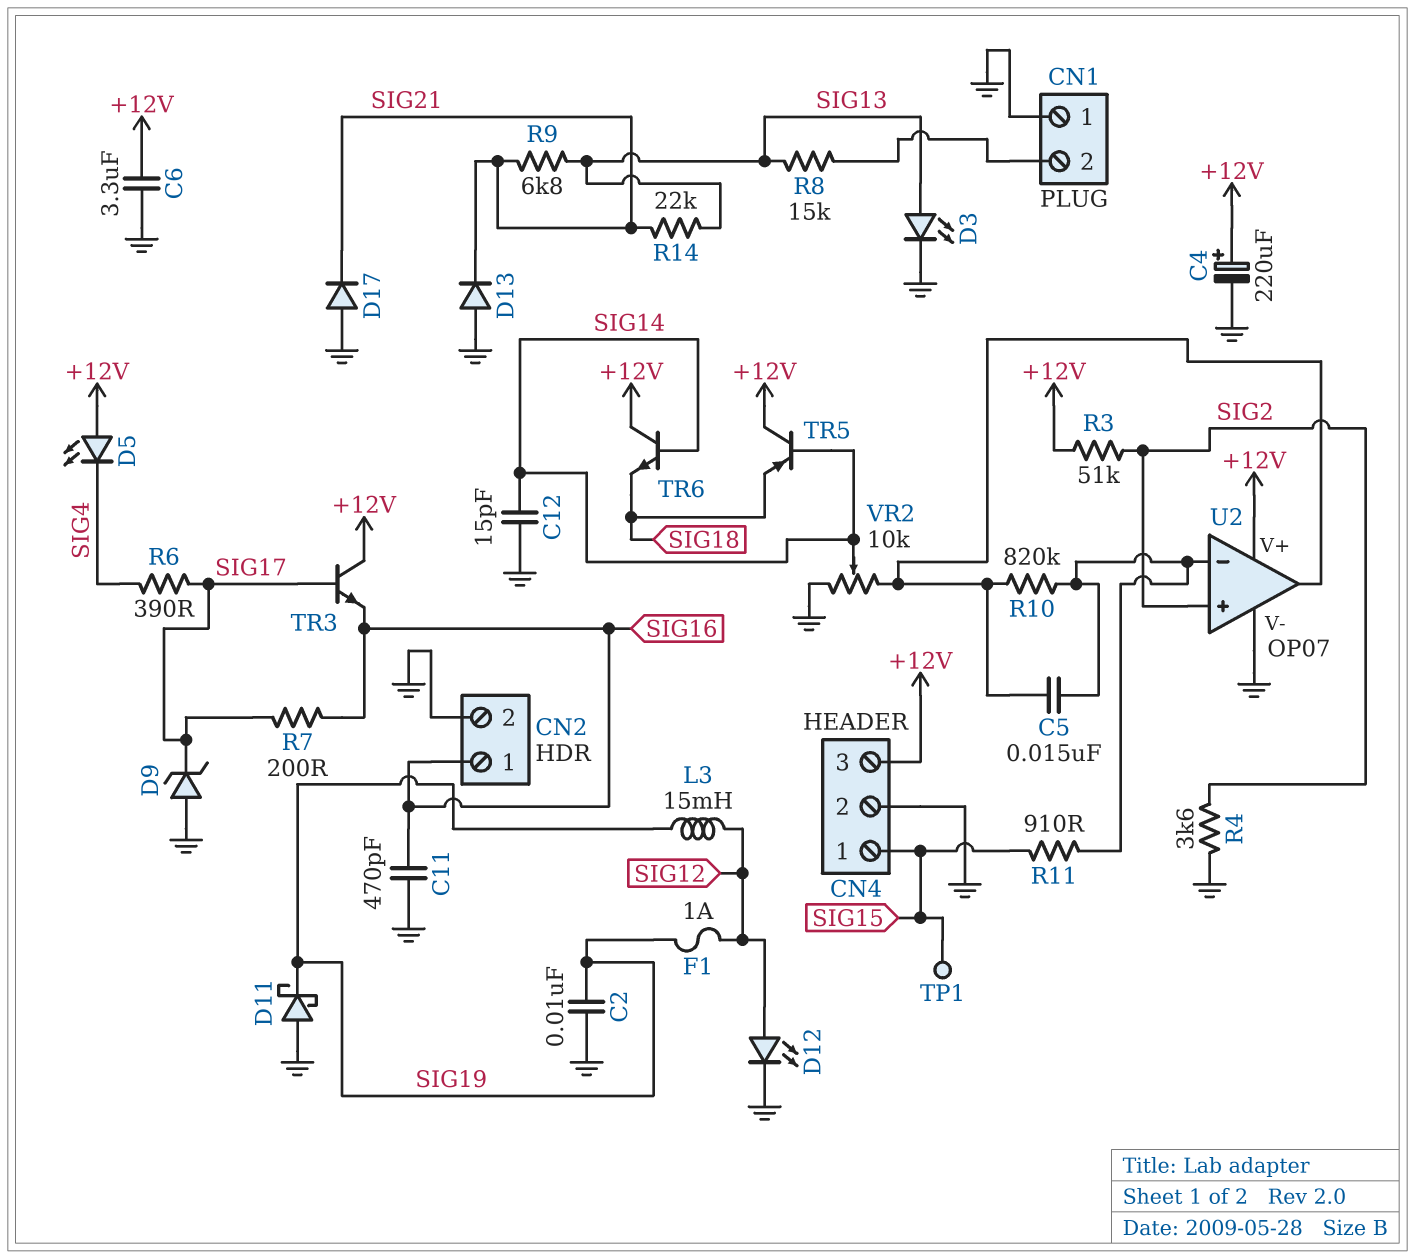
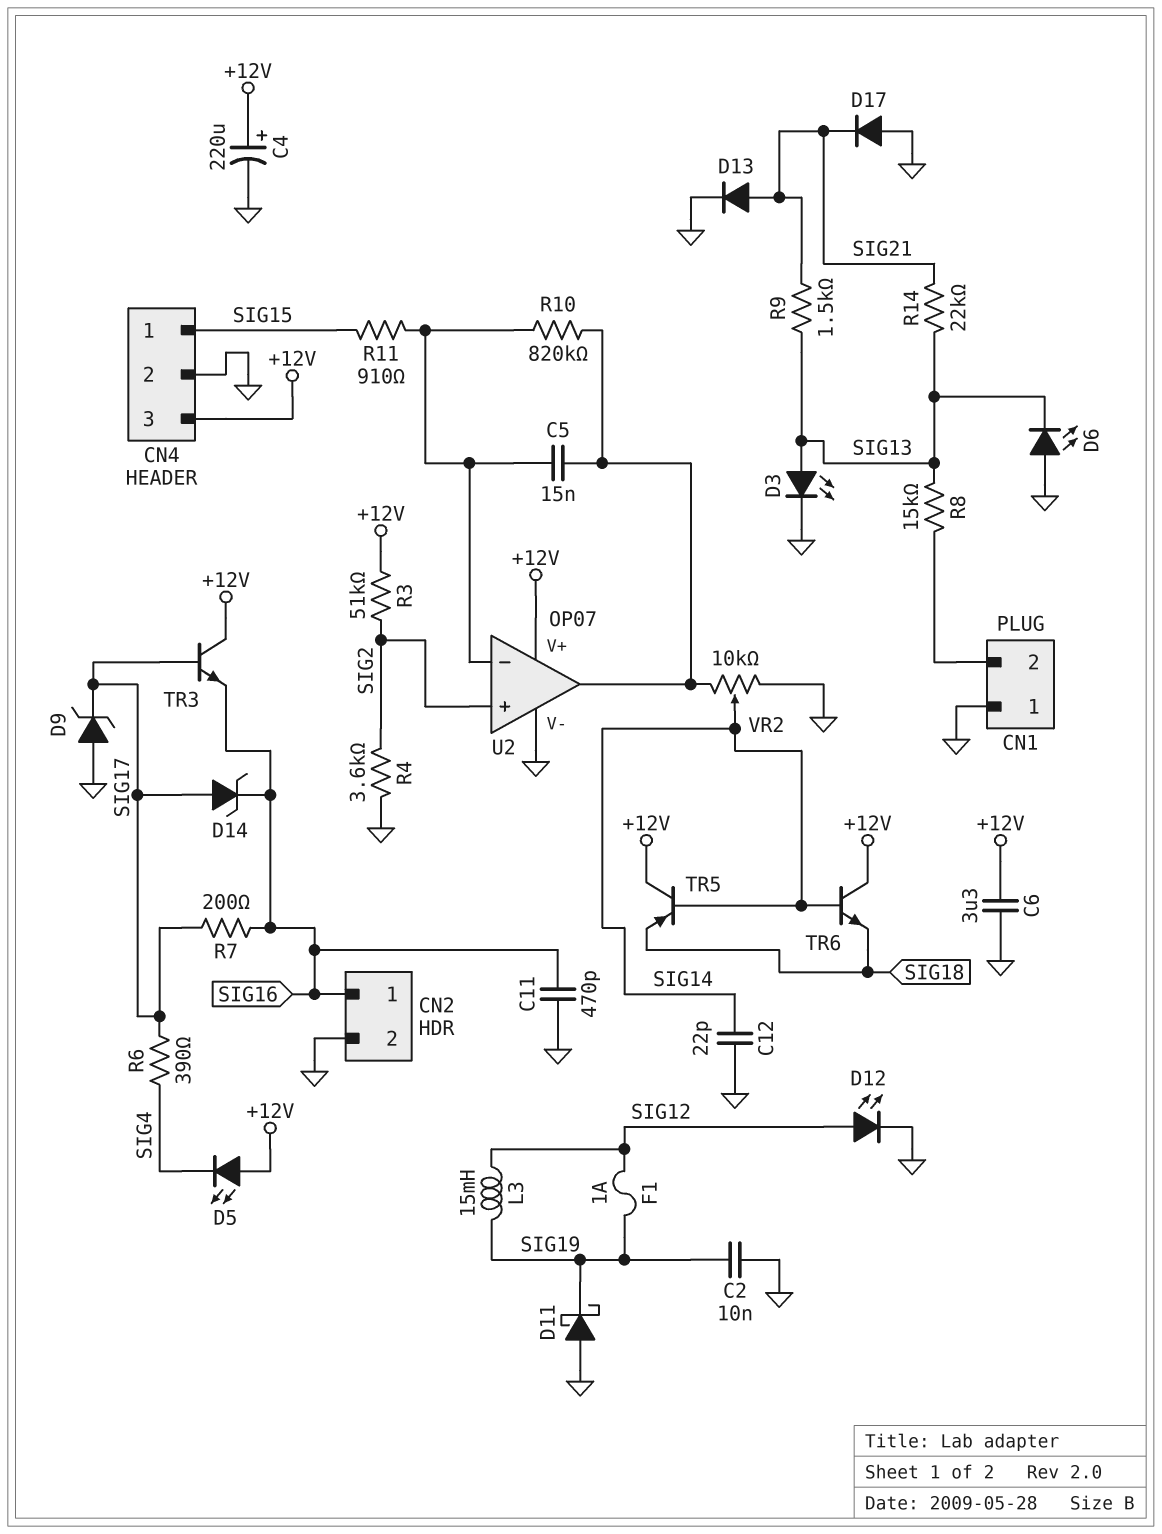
C12: 15pF (GND, SIG14) -> 22pF (GND, SIG14)
D6: none -> LED (A GND, K SIG13)
D13: diode (A GND, K SIG21) -> diode (A SIG21, K GND)
D14: none -> zener (A SIG17, K SIG16)
R9: 6.8k (SIG13, SIG21) -> 1.5k (SIG13, SIG21)
TP1: test point (SIG15) -> none

